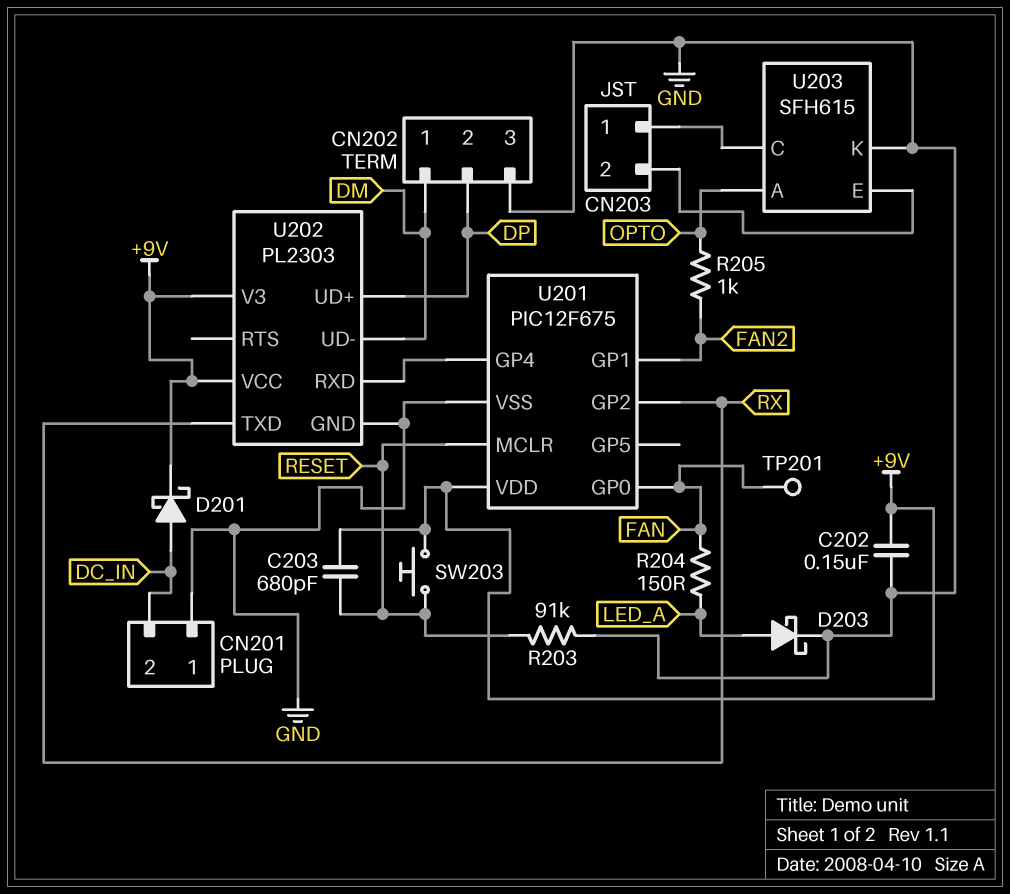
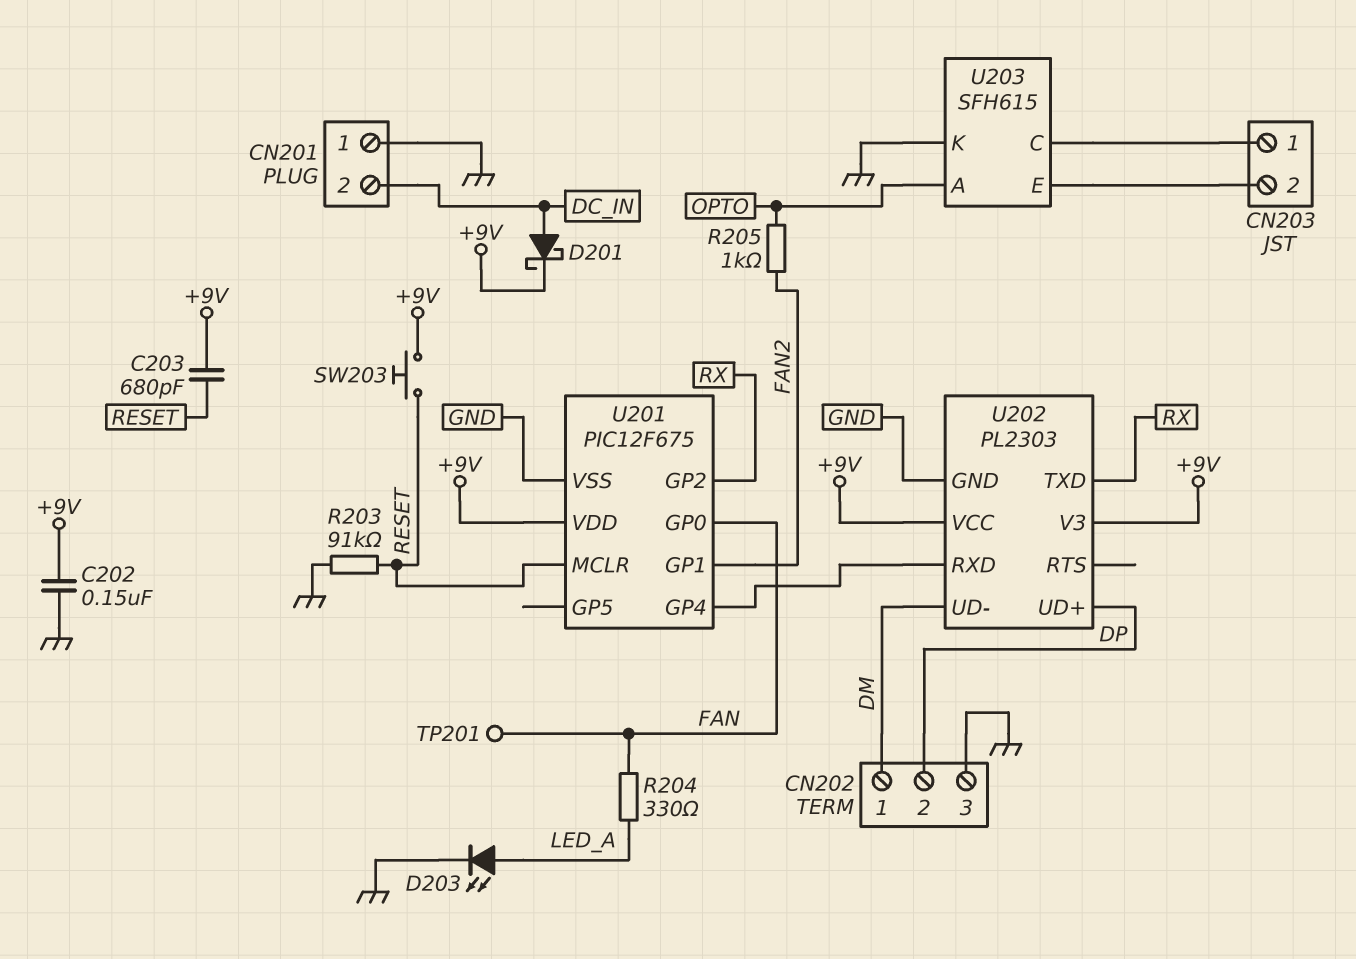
D203: schottky (A LED_A, K GND) -> LED (A LED_A, K GND)
R204: 150 (FAN, LED_A) -> 330 (FAN, LED_A)

